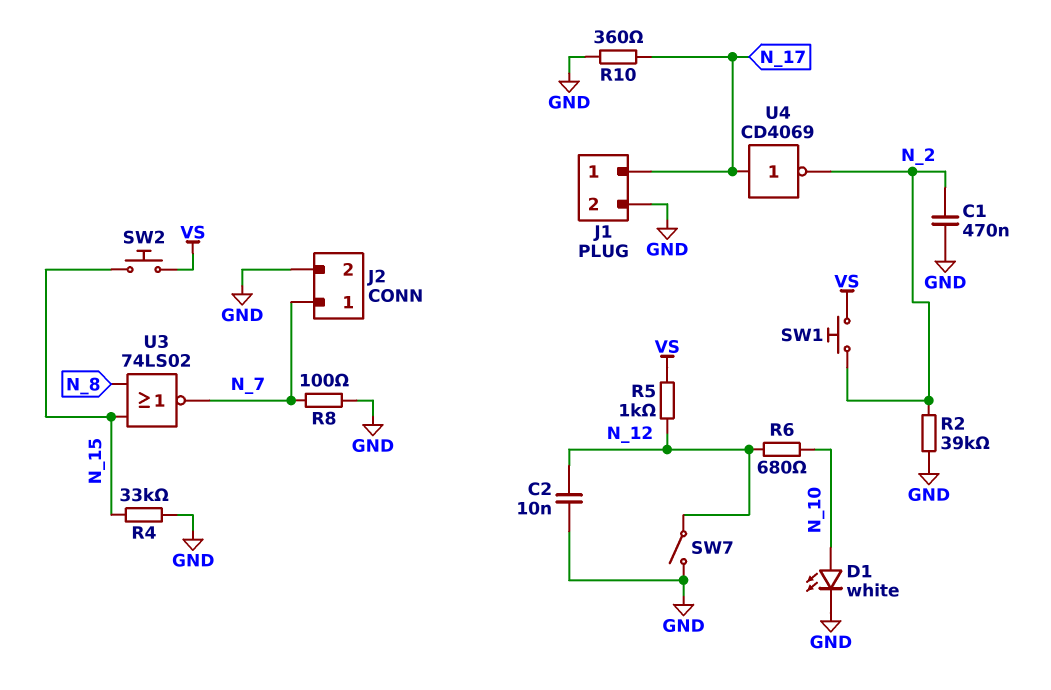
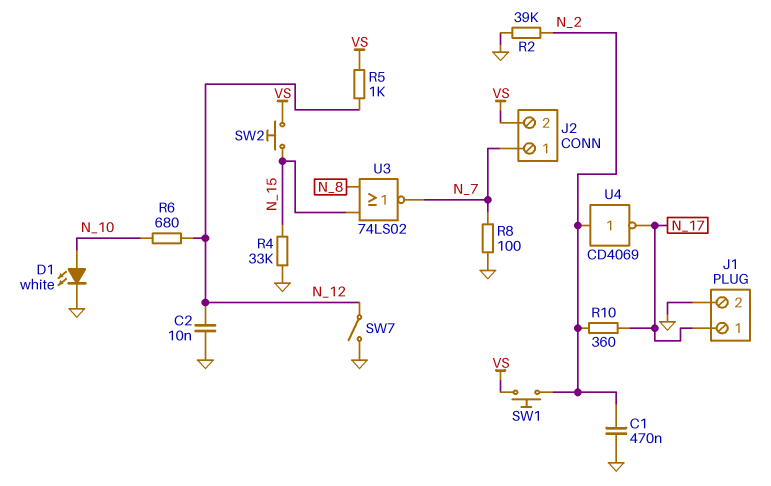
J2 pin 2: GND -> VS
R10: 360 (GND, N_17) -> 360 (N_2, N_17)
U4: NOT CD4069 (in N_17, out N_2) -> NOT CD4069 (in N_2, out N_17)

